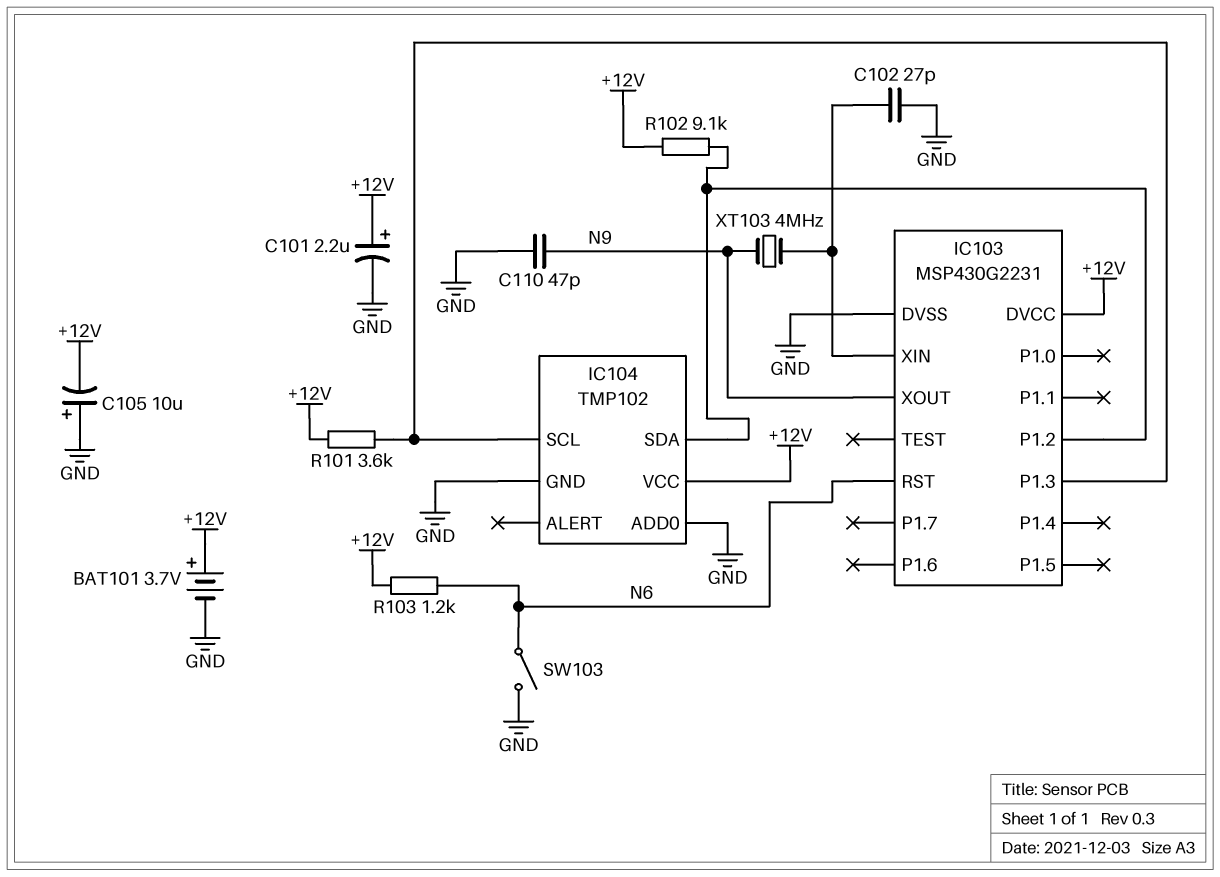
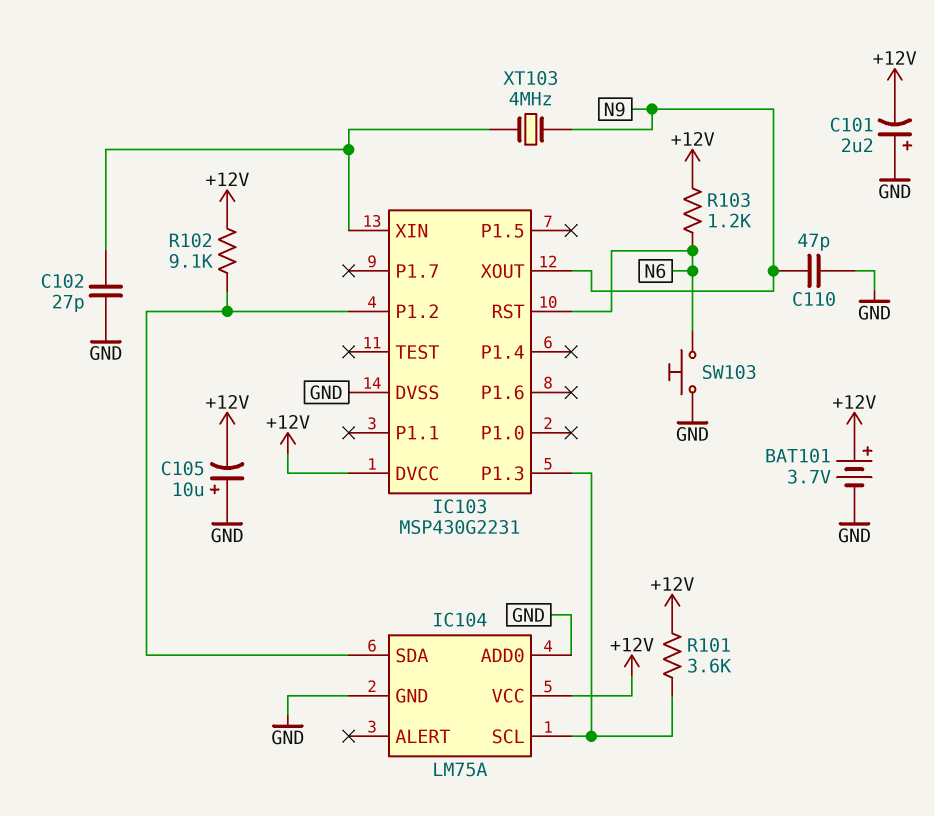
C101: 2.2uF (plus +12V, minus GND) -> 2.2uF (plus GND, minus +12V)
IC104: TMP102 -> LM75A
SW103: switch (GND, N6) -> button (GND, N6)

